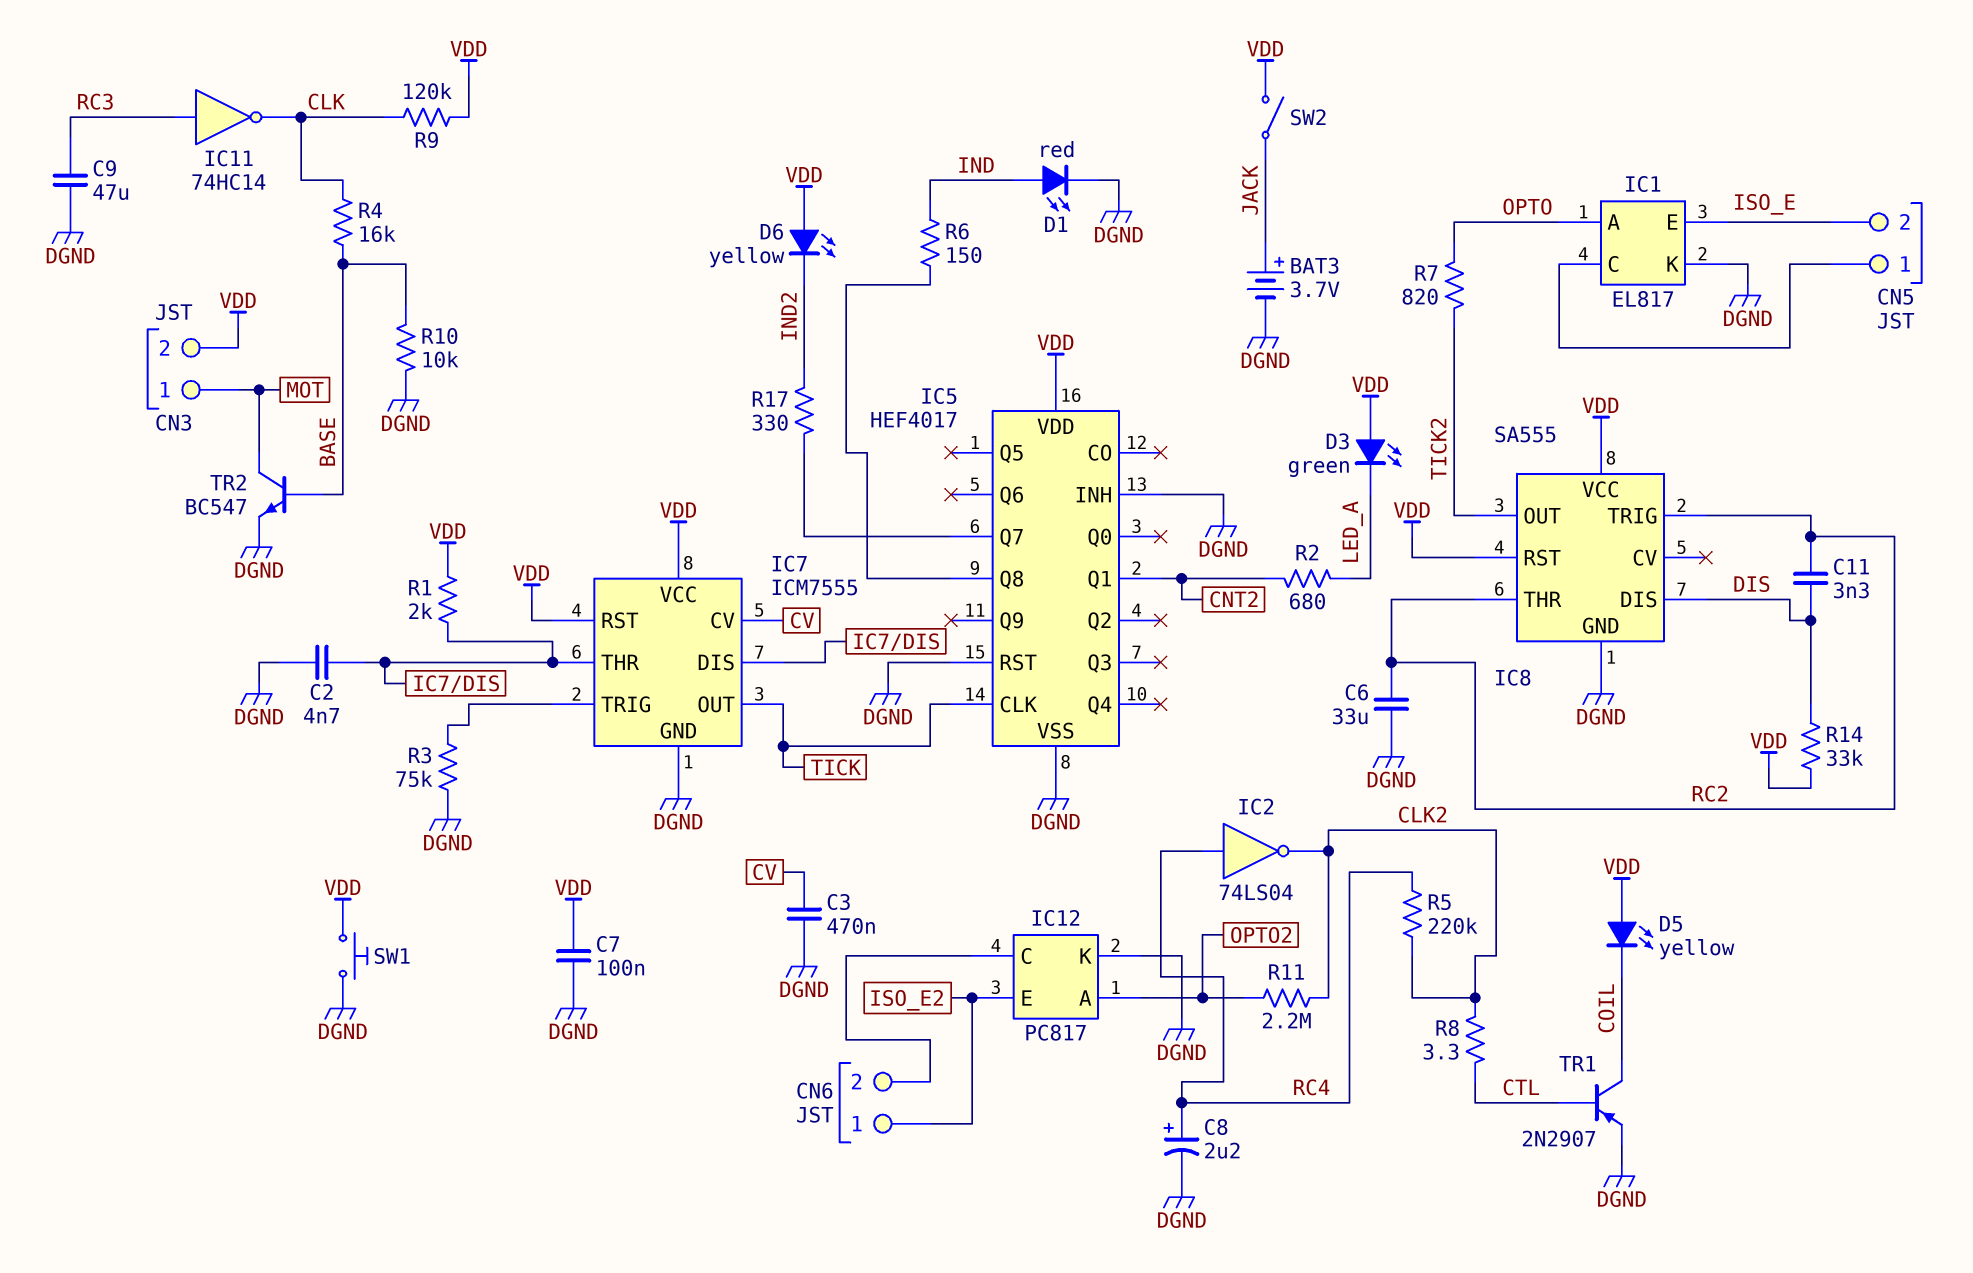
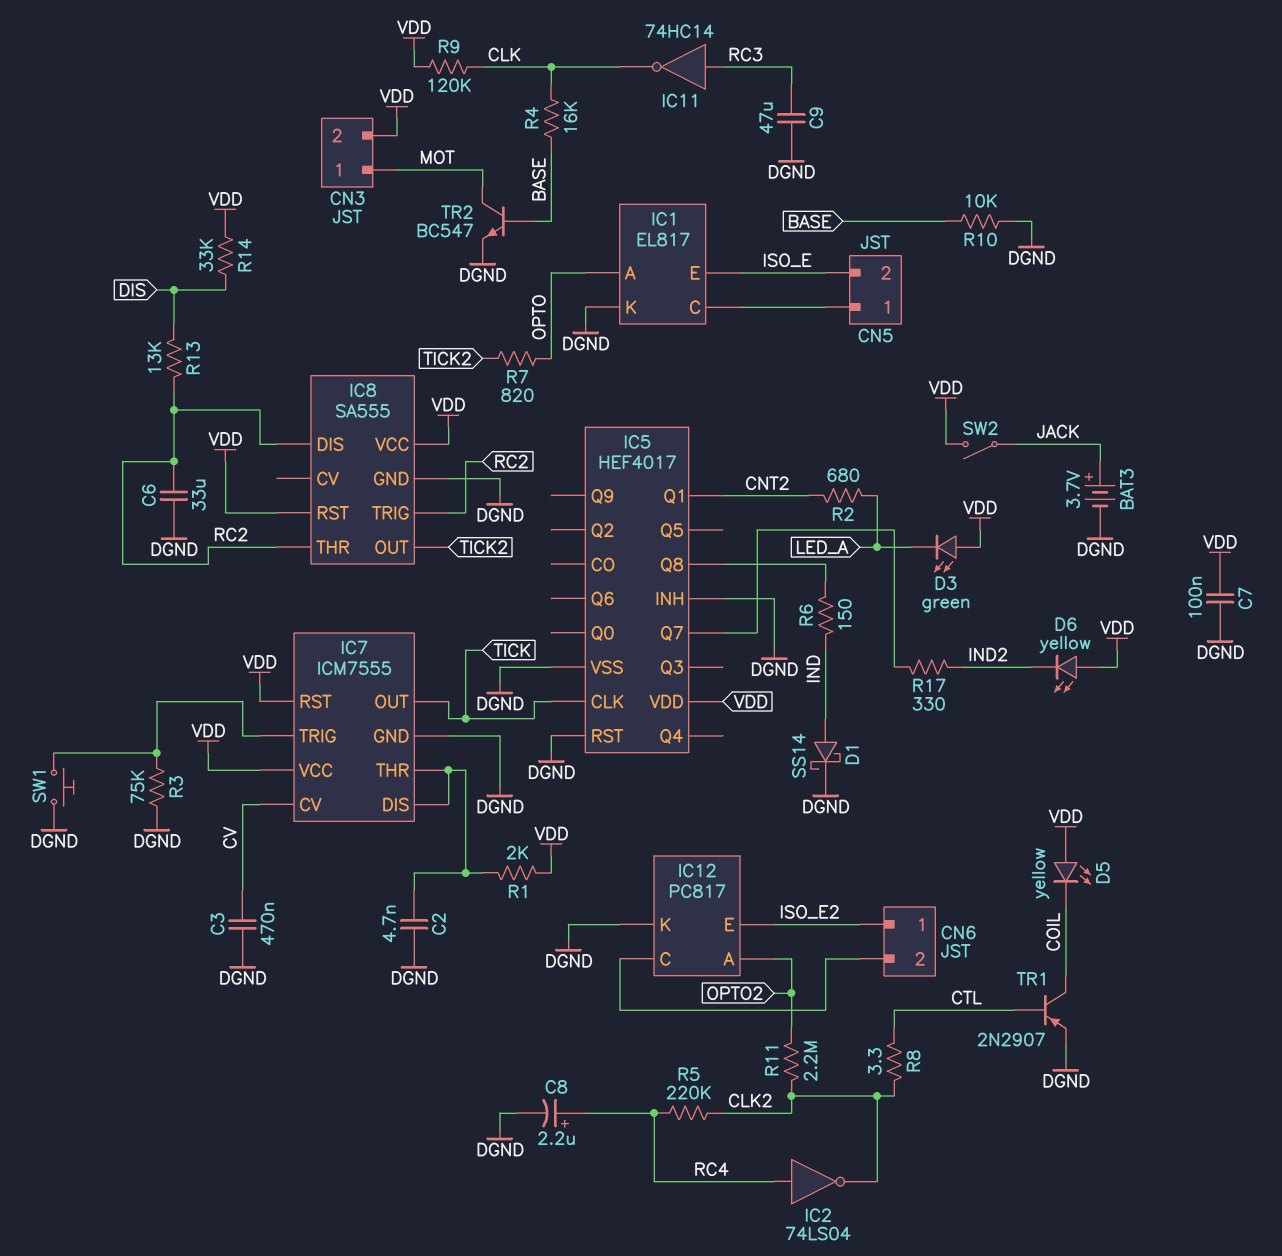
C11: 3.3nF (DIS, RC2) -> none
D1: LED red (A IND, K DGND) -> schottky SS14 (A IND, K DGND)
IC8 pin DIS: DIS -> RC2
R13: none -> 13k (DIS, RC2)
SW1: button (DGND, VDD) -> button (DGND, IC7/TRIG)

